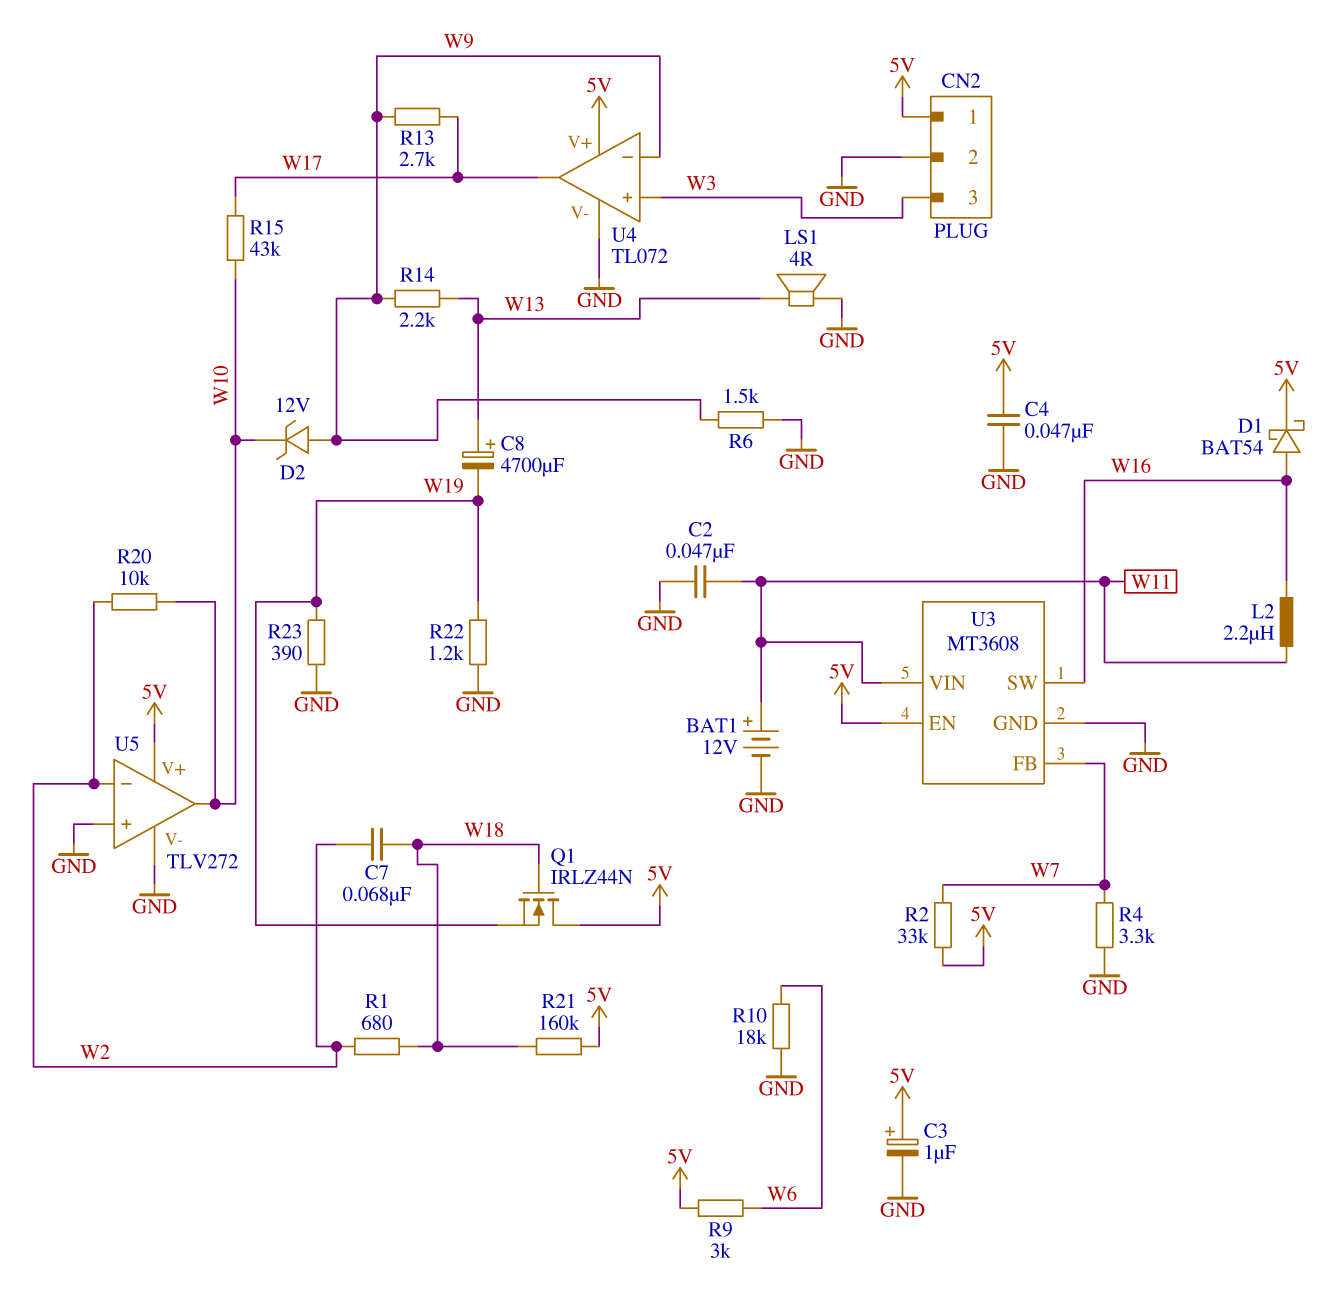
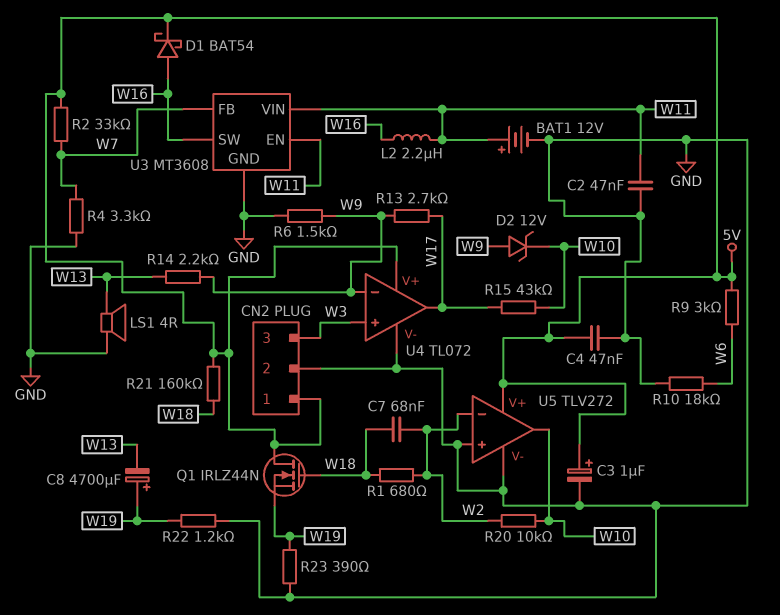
C8: 4700uF (plus W13, minus W19) -> 4700uF (plus W19, minus W13)
U3 pin EN: 5V -> W11

